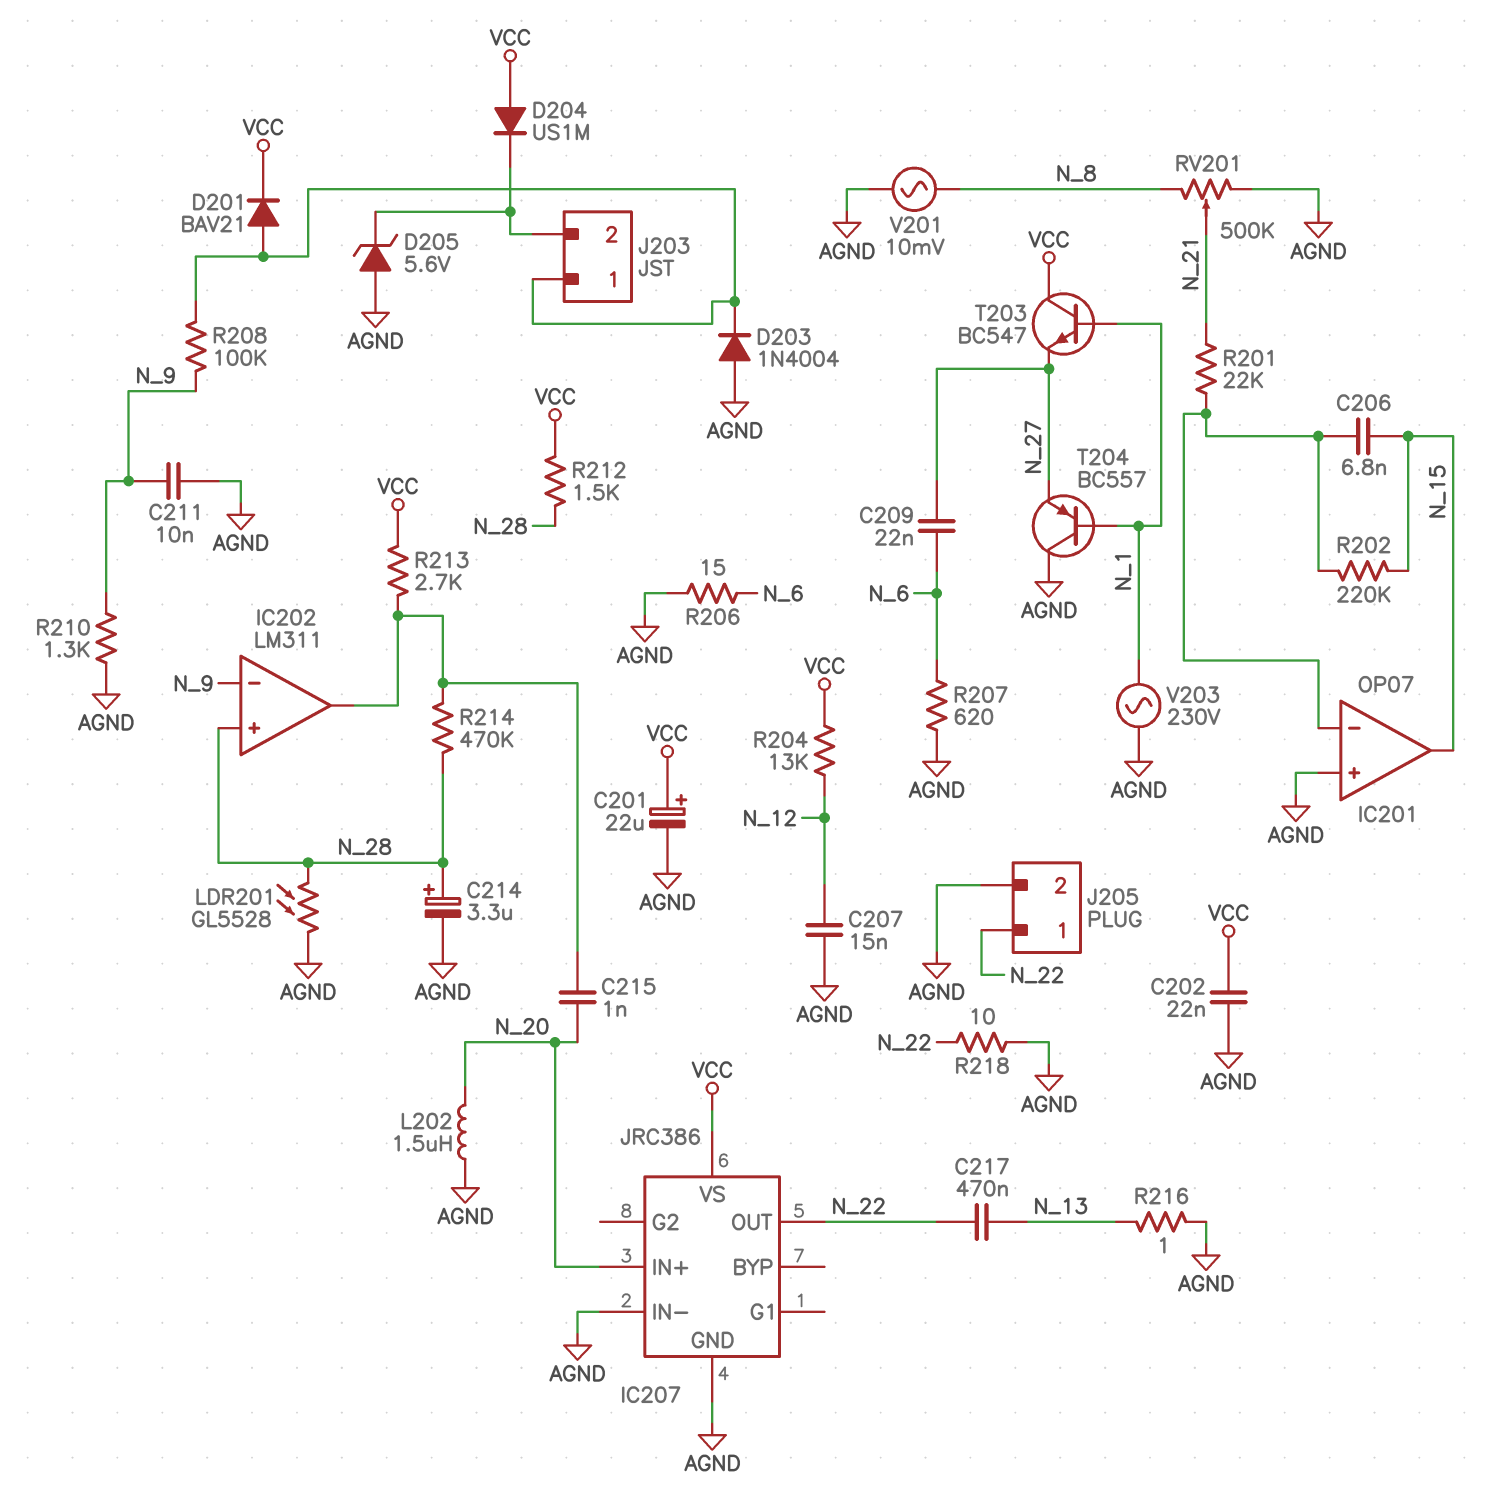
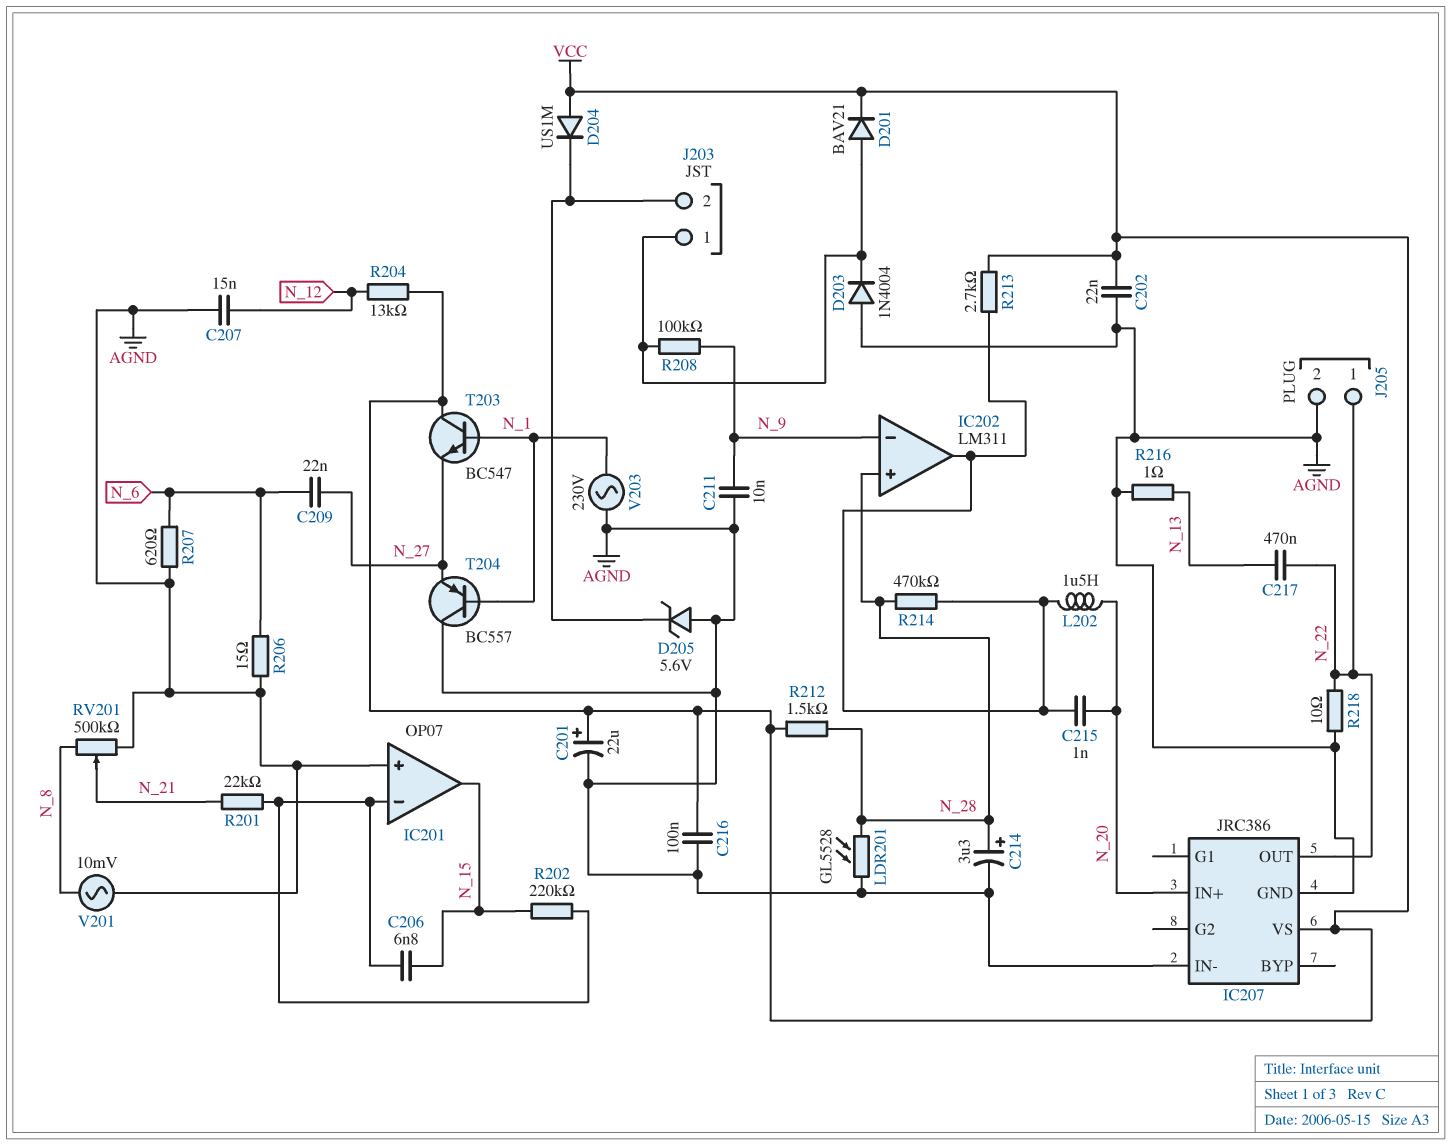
C216: none -> 100nF (AGND, VCC)
L202: 1.5uH (AGND, N_20) -> 1.5uH (IC202/out, N_20)
R210: 1.3k (AGND, N_9) -> none

